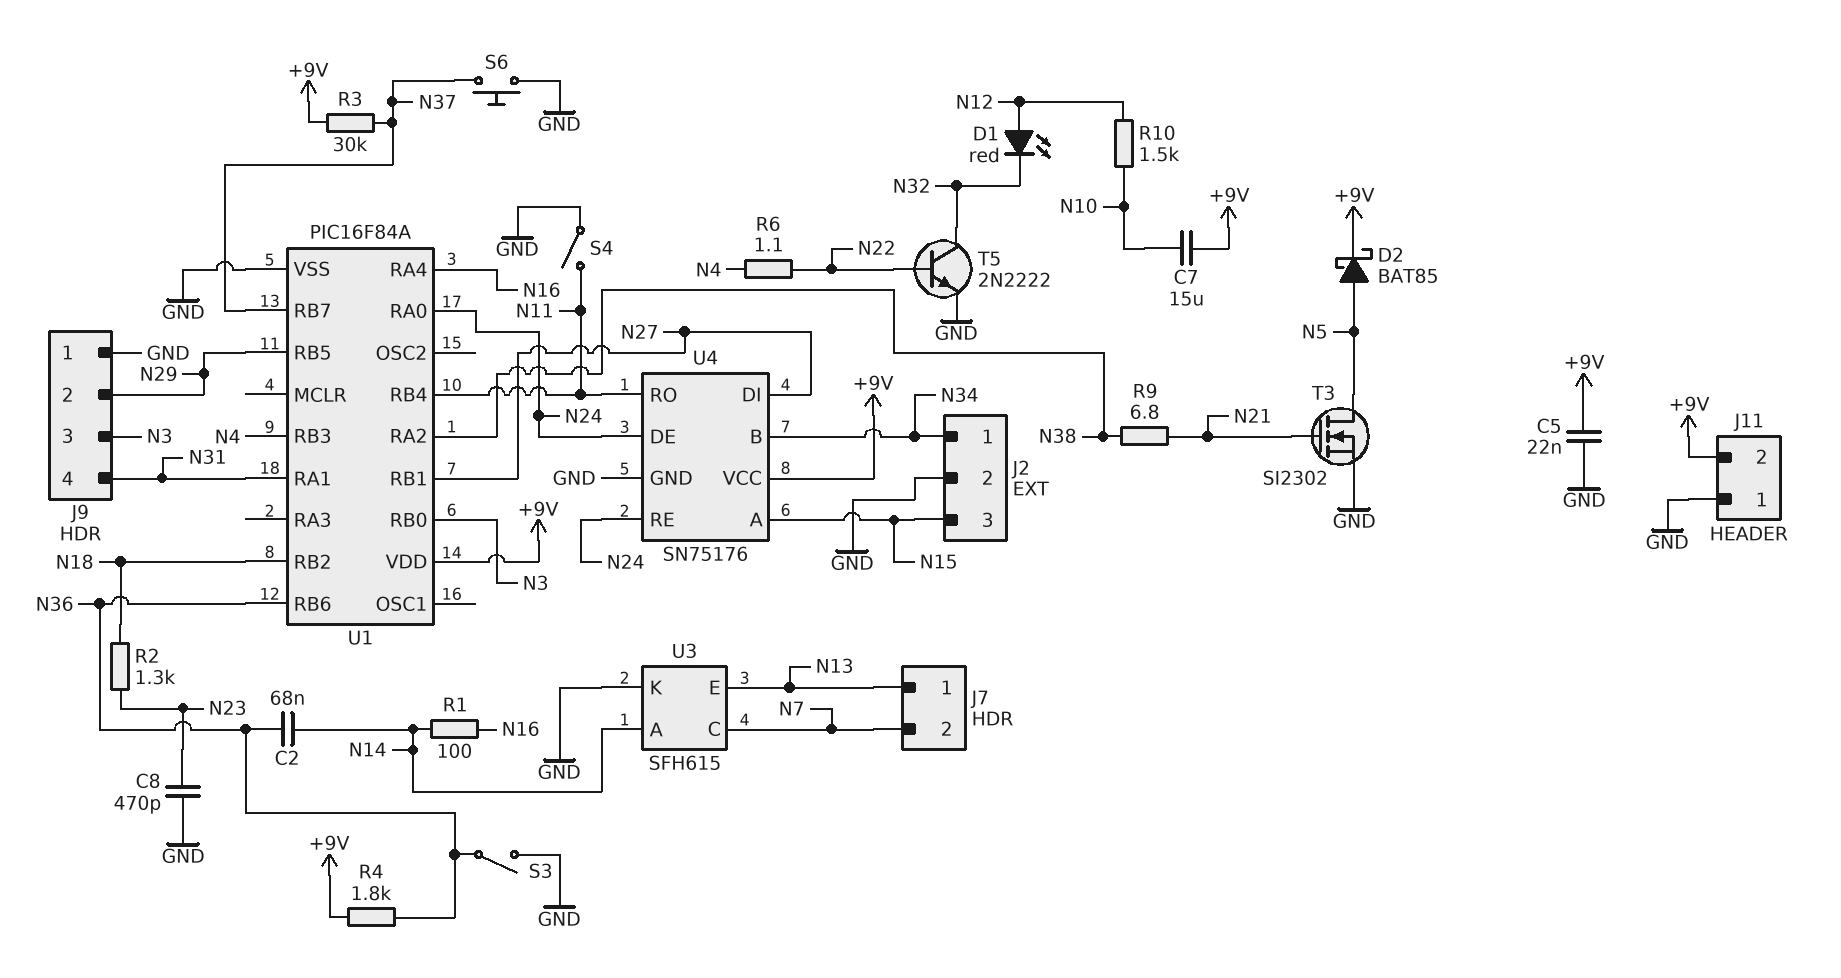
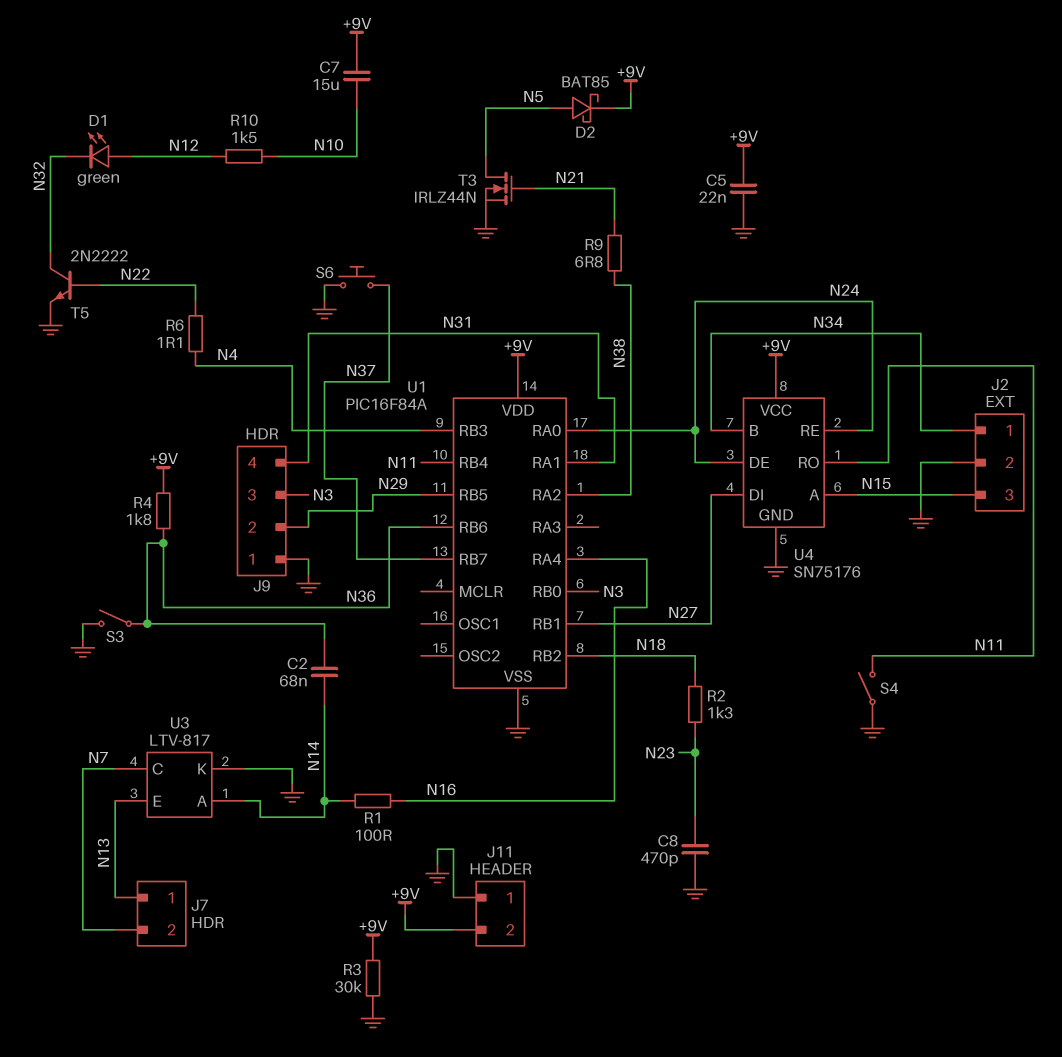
D1: LED red (A N12, K N32) -> LED green (A N12, K N32)
R3: 30k (+9V, N37) -> 30k (+9V, GND)
T3: NMOS SI2302 (G N21, D N5, S GND) -> NMOS IRLZ44N (G N21, D N5, S GND)
U3: SFH615 -> LTV-817

